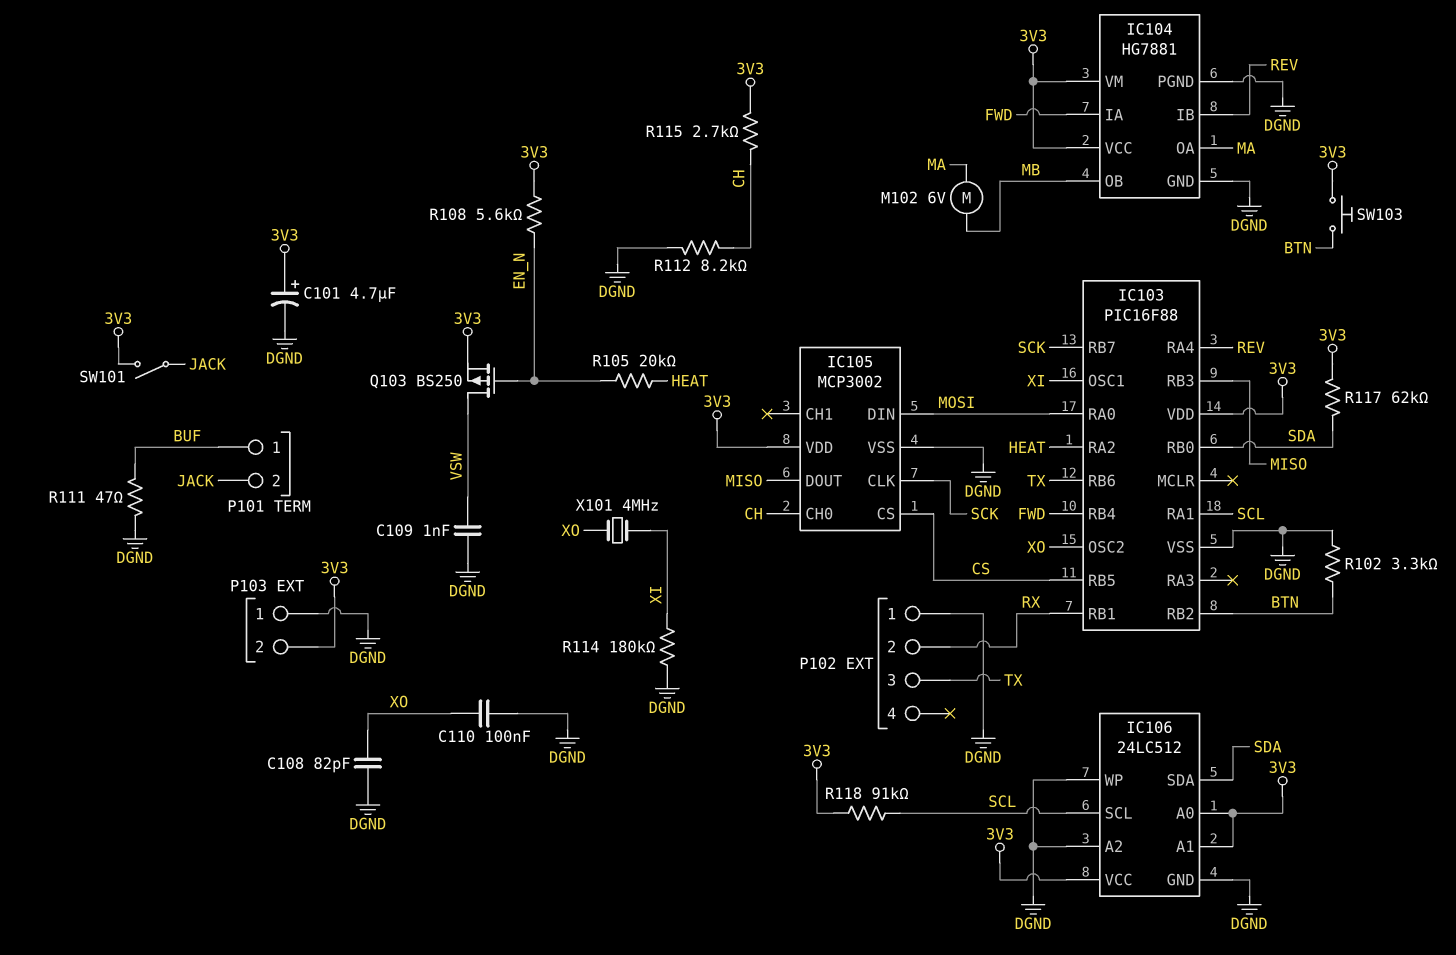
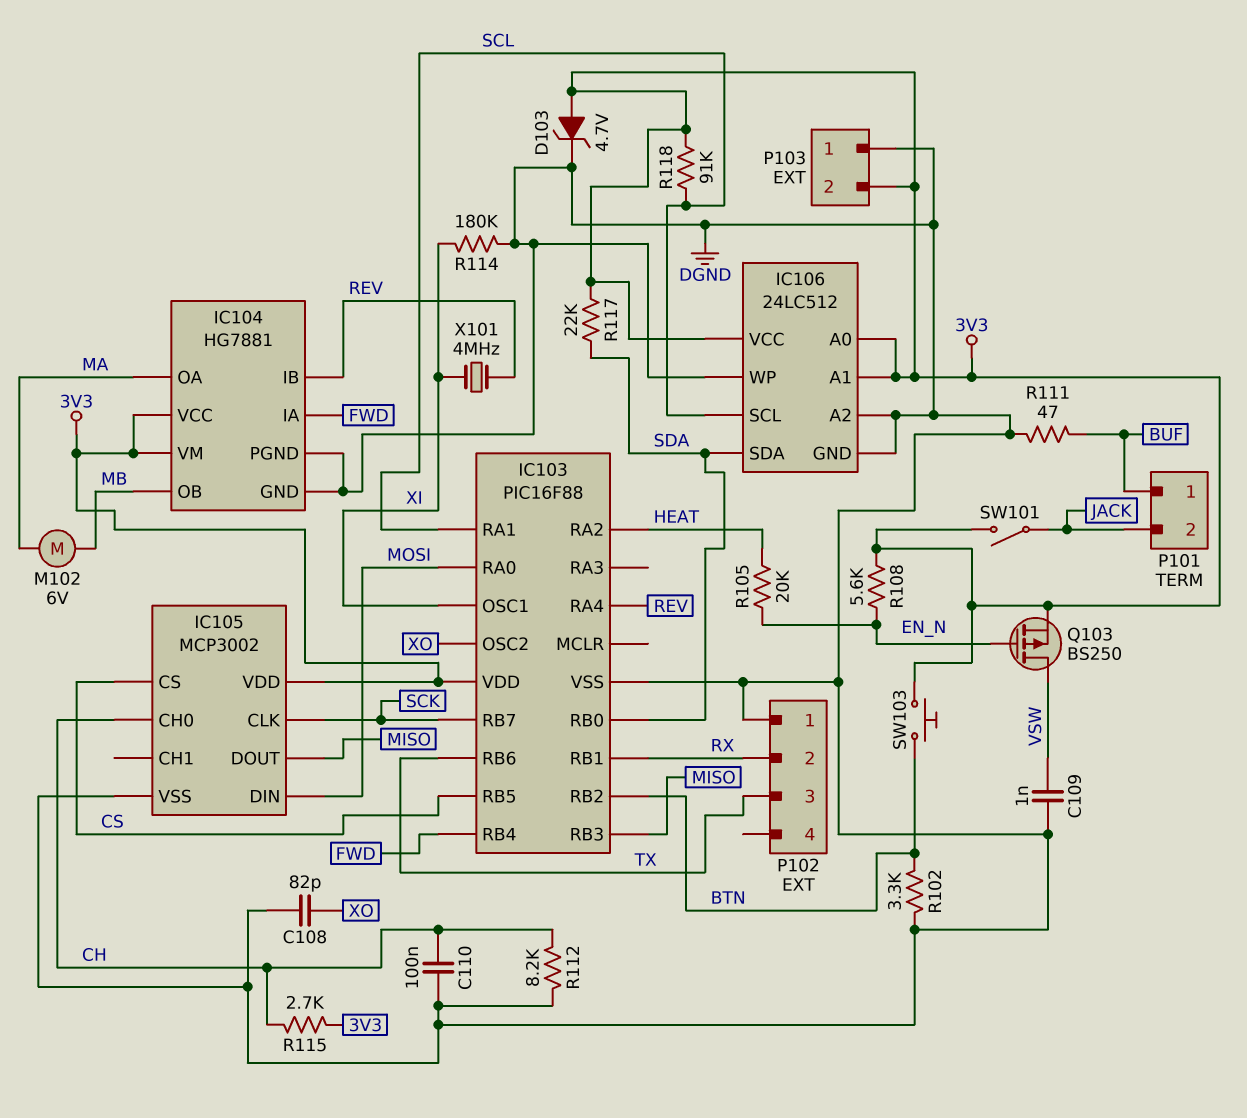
C101: 4.7uF (plus 3V3, minus DGND) -> none
C110: 100nF (DGND, XO) -> 100nF (CH, DGND)
D103: none -> zener 4.7V (A 3V3, K DGND)
R117: 62k (3V3, SDA) -> 22k (3V3, SDA)
X101: 4MHz (XI, XO) -> 4MHz (REV, XI)

